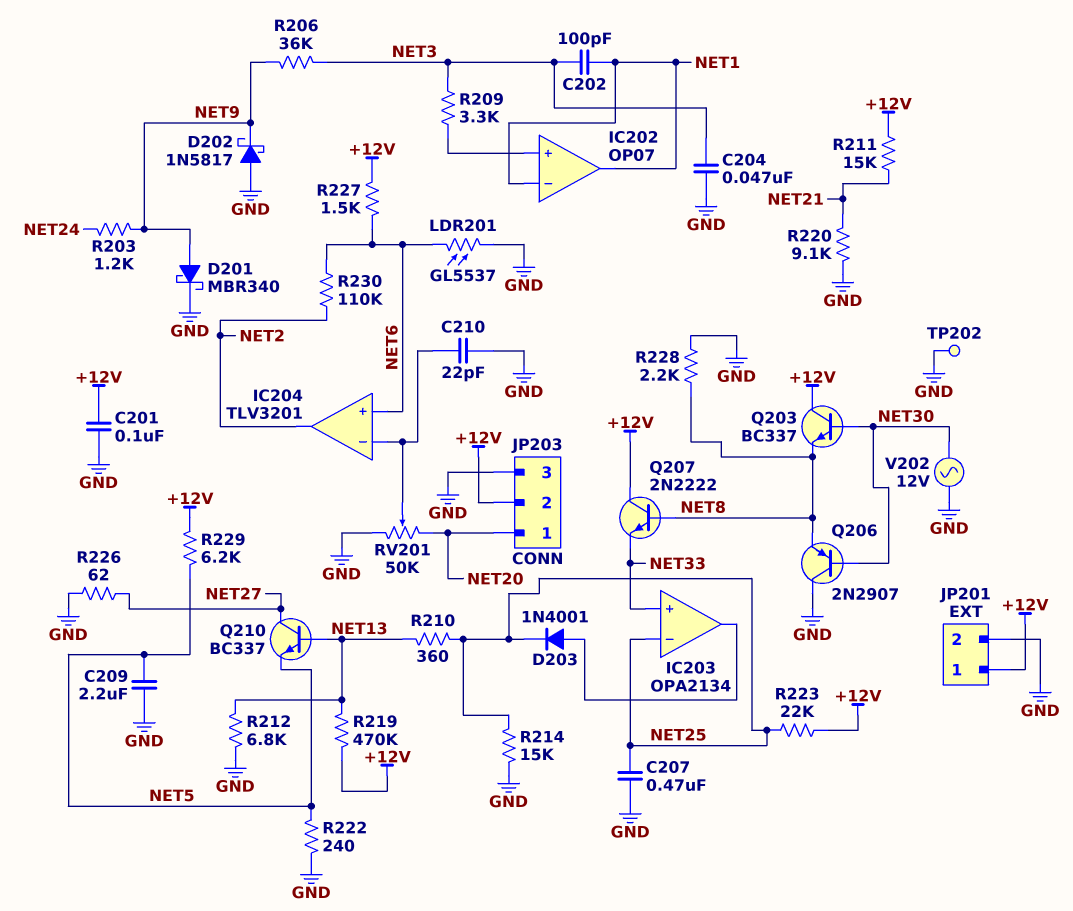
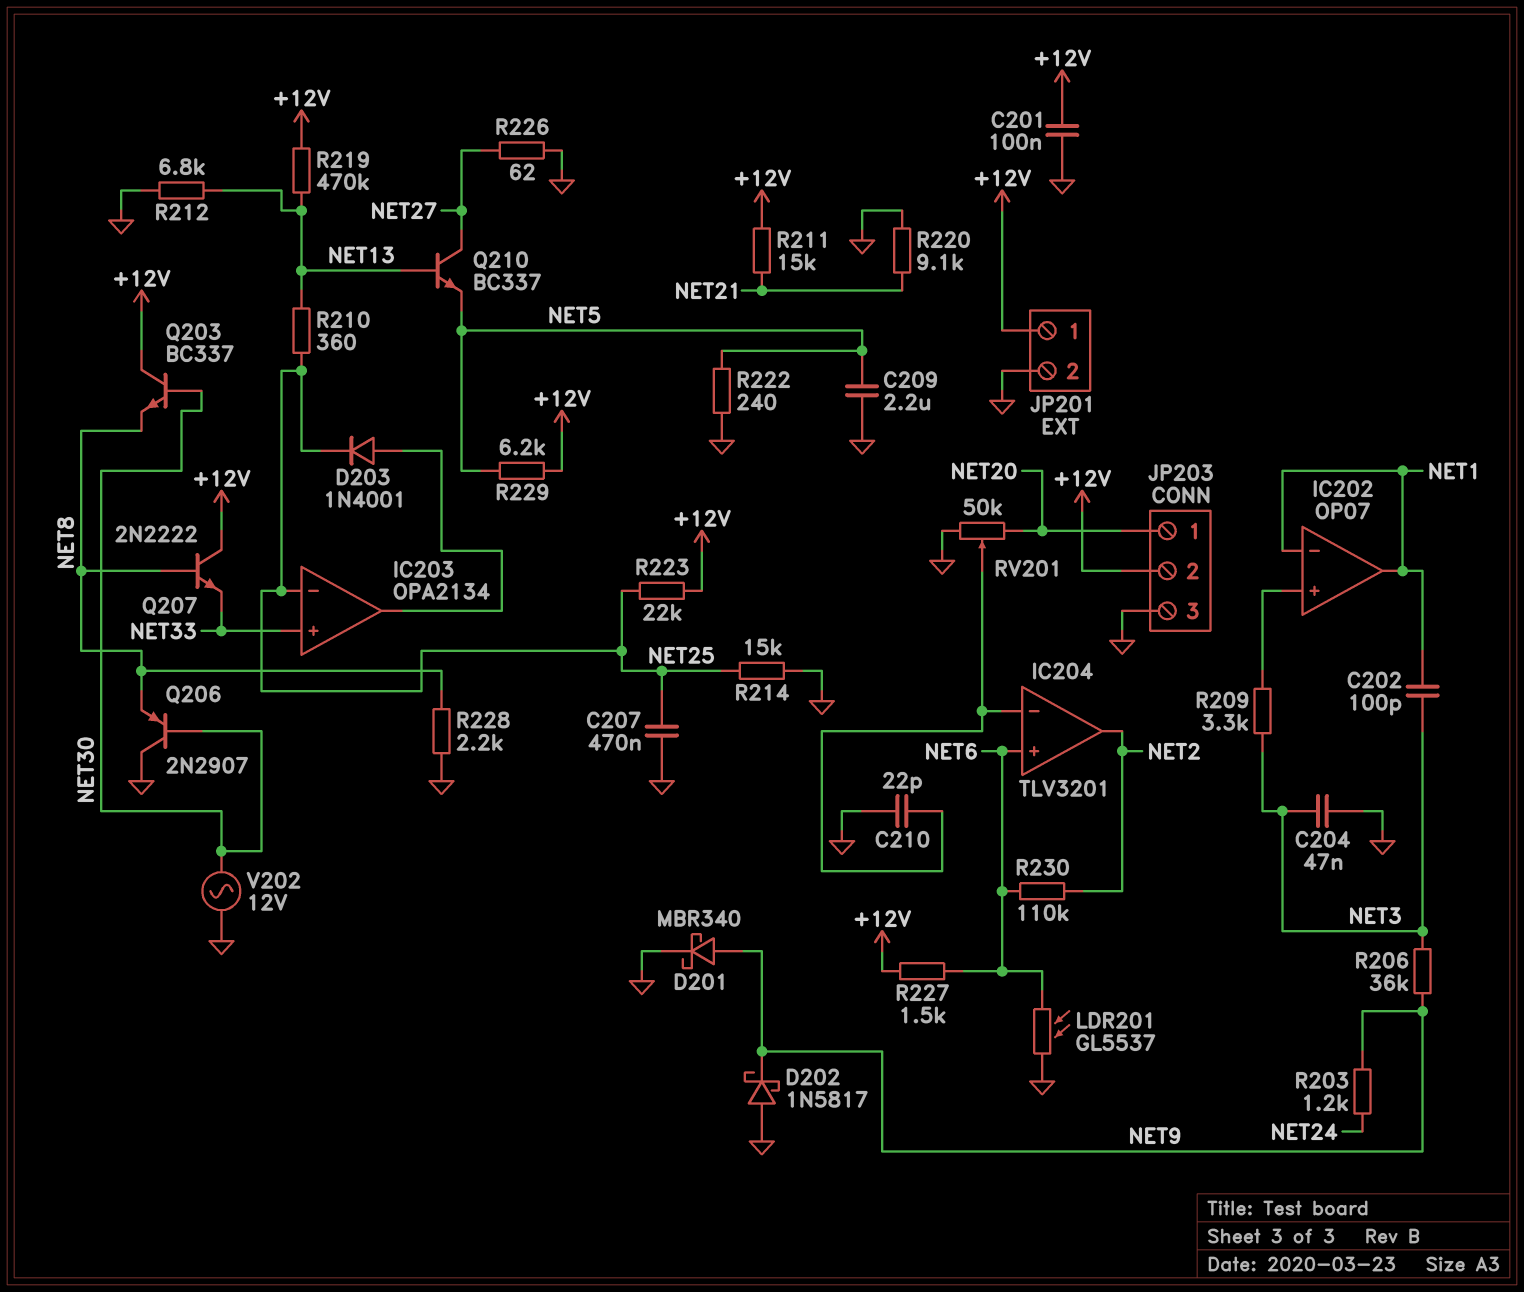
TP202: test point (GND) -> none

